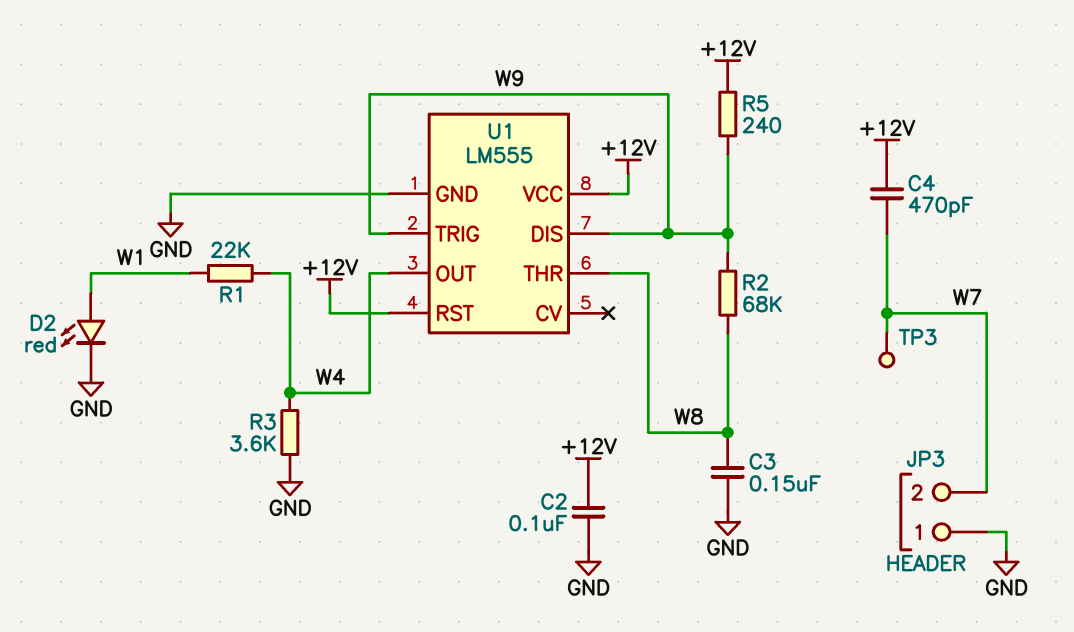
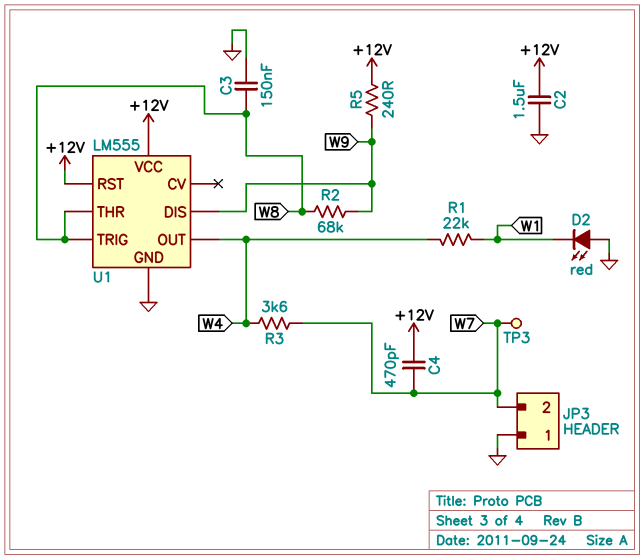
C2: 100nF (+12V, GND) -> 1.5uF (+12V, GND)
D2: LED red (A W1, K GND) -> LED red (A GND, K W1)
R3: 3.6k (GND, W4) -> 3.6k (W4, W7)
U1 pin TRIG: W9 -> W8

